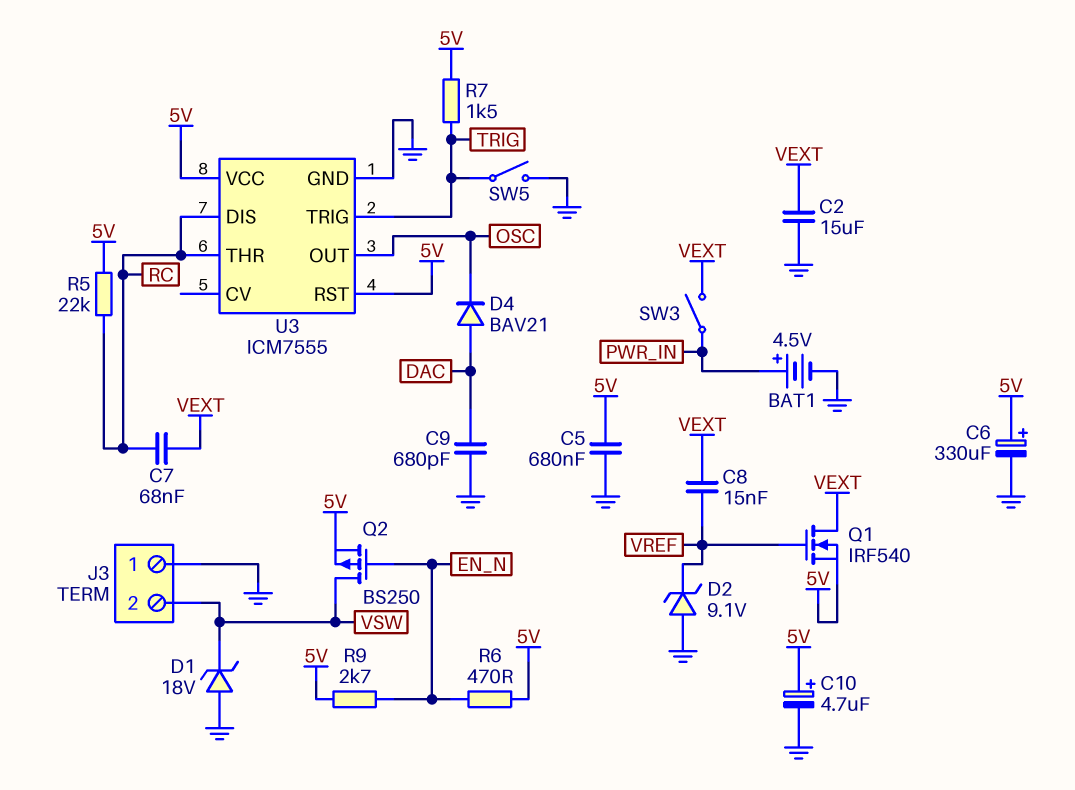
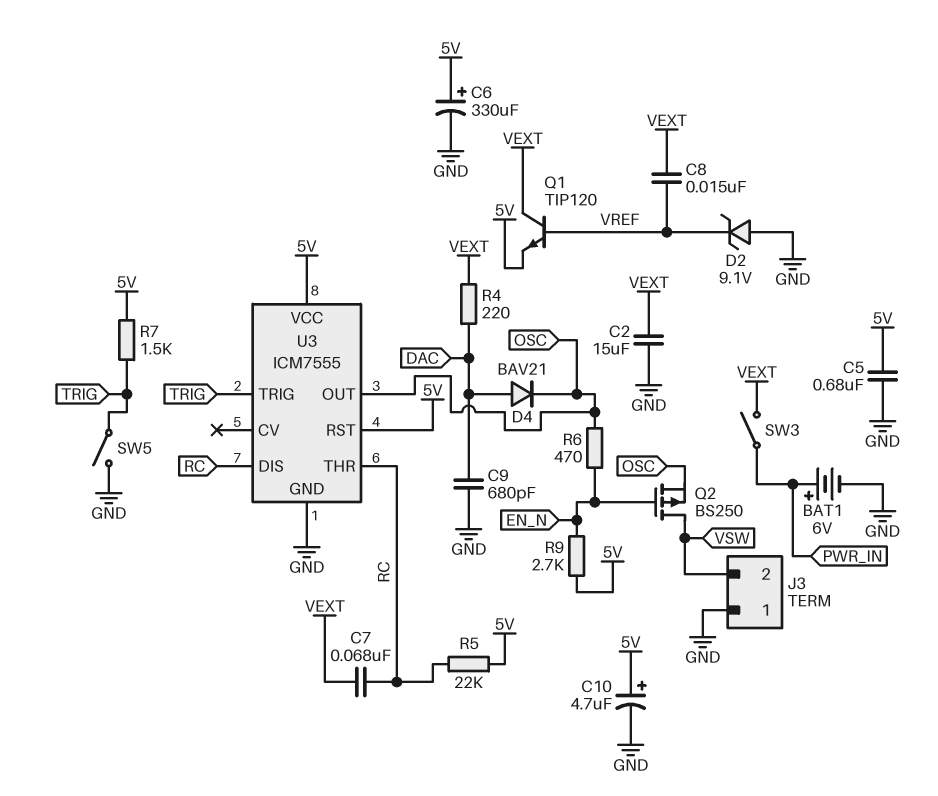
BAT1: 4.5V (plus PWR_IN, minus GND) -> 6V (plus PWR_IN, minus GND)
D1: zener 18V (A GND, K VSW) -> none
Q1: NMOS IRF540 (G VREF, D VEXT, S 5V) -> NPN TIP120 (B VREF, C VEXT, E 5V)
Q2: PMOS BS250 (G EN_N, D VSW, S 5V) -> PMOS BS250 (G EN_N, D VSW, S OSC)
R4: none -> 220 (DAC, VEXT)
R6: 470 (5V, EN_N) -> 470 (EN_N, OSC)

